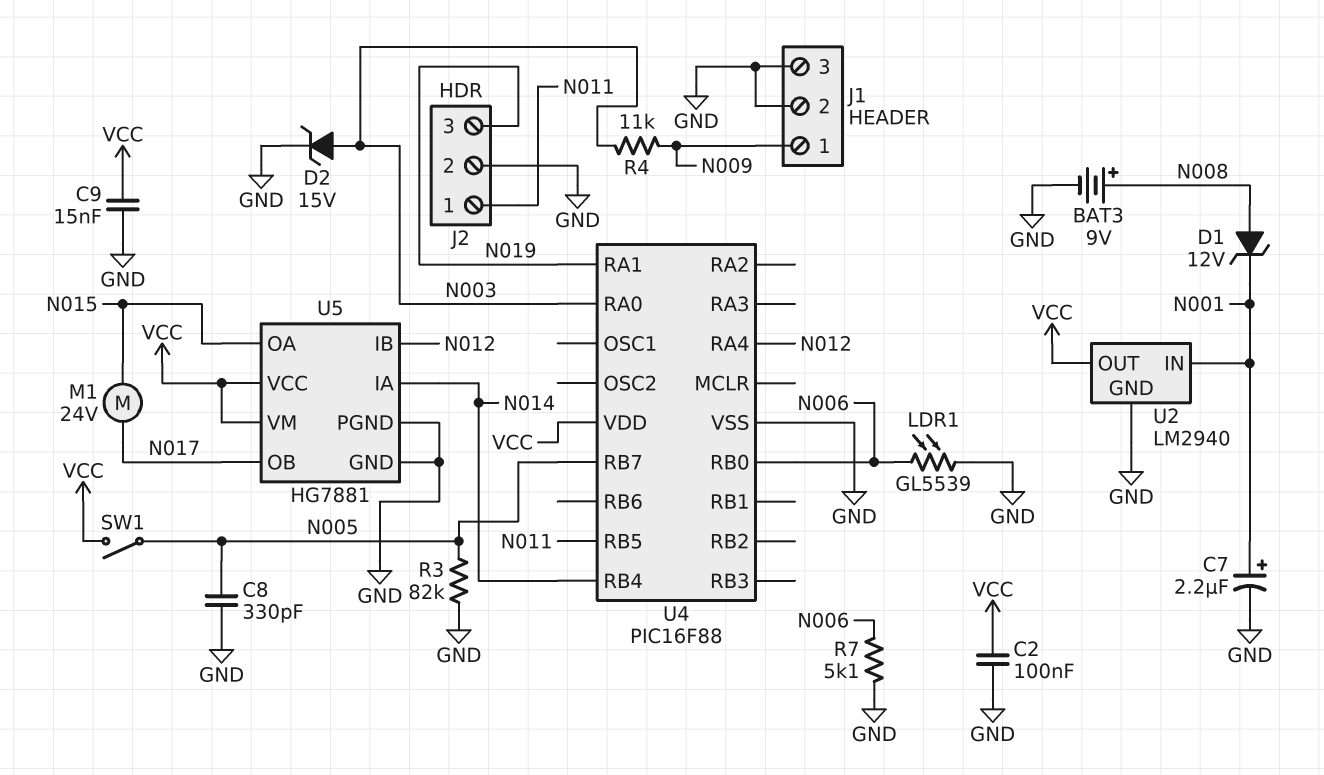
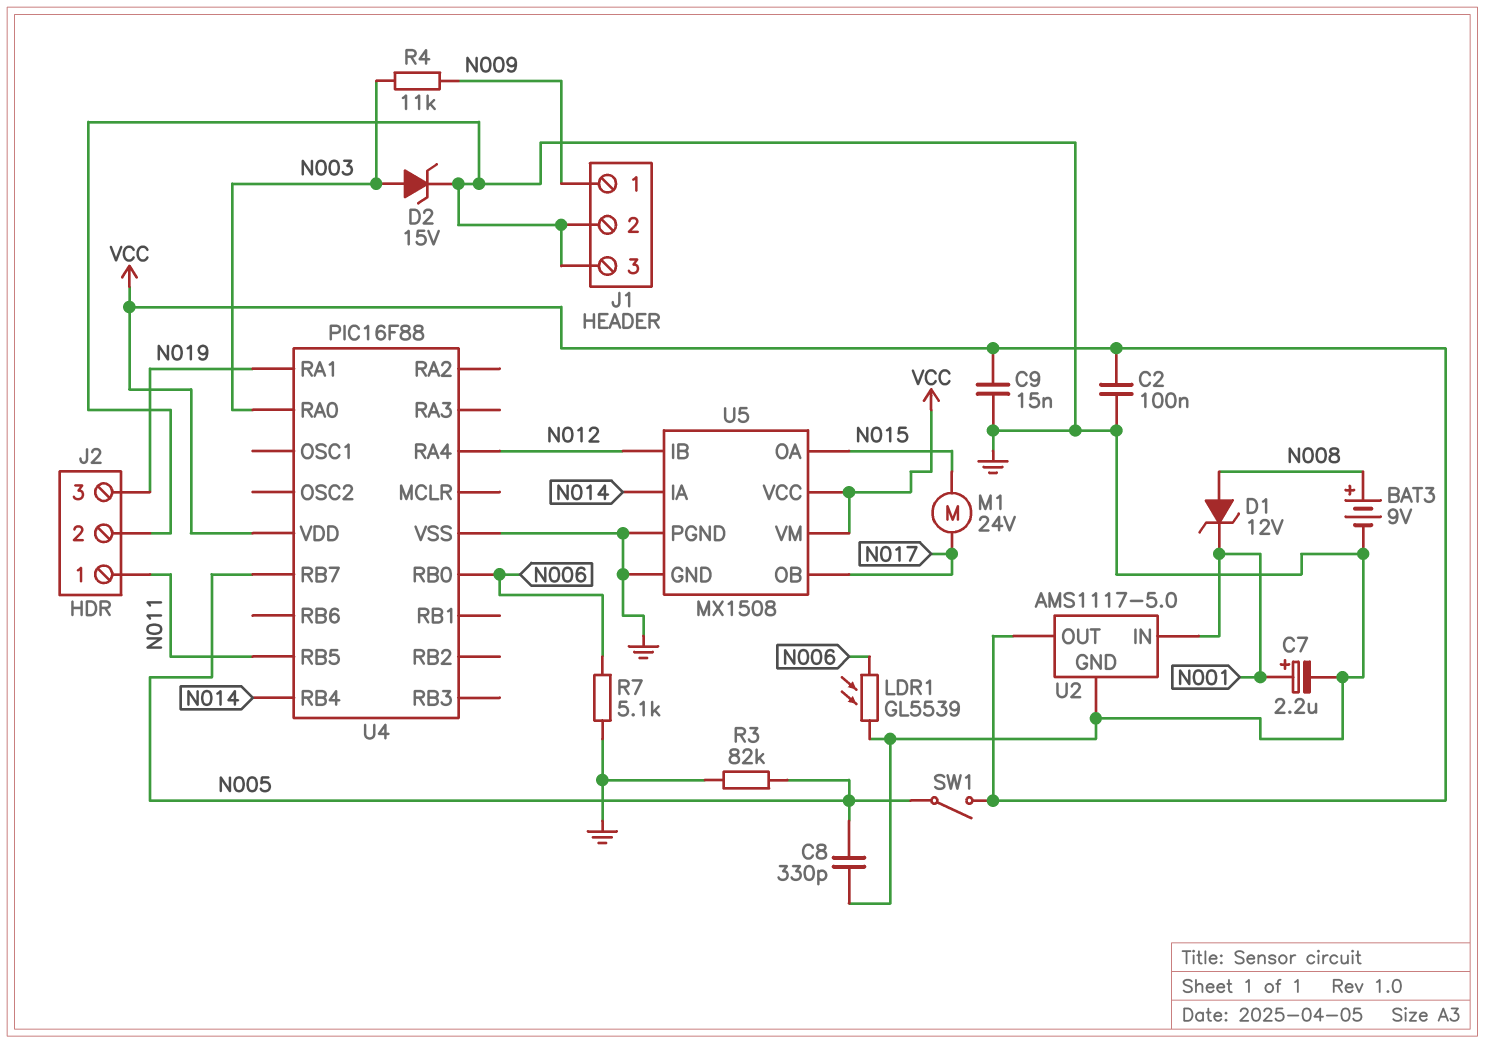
U2: LM2940 -> AMS1117-5.0
U5: HG7881 -> MX1508

